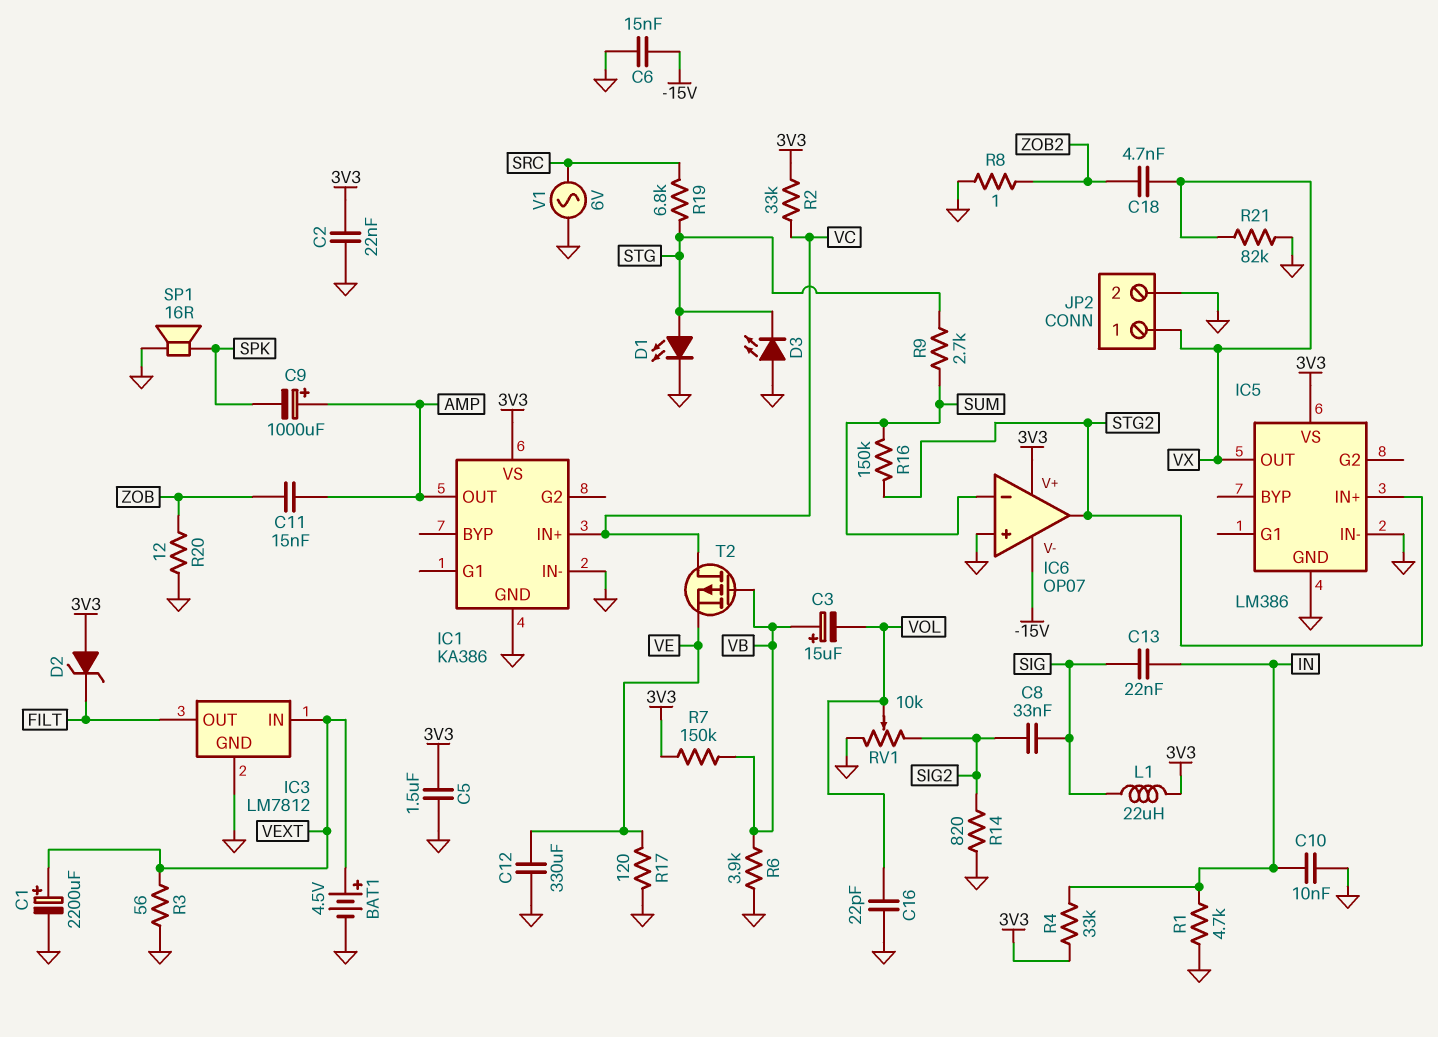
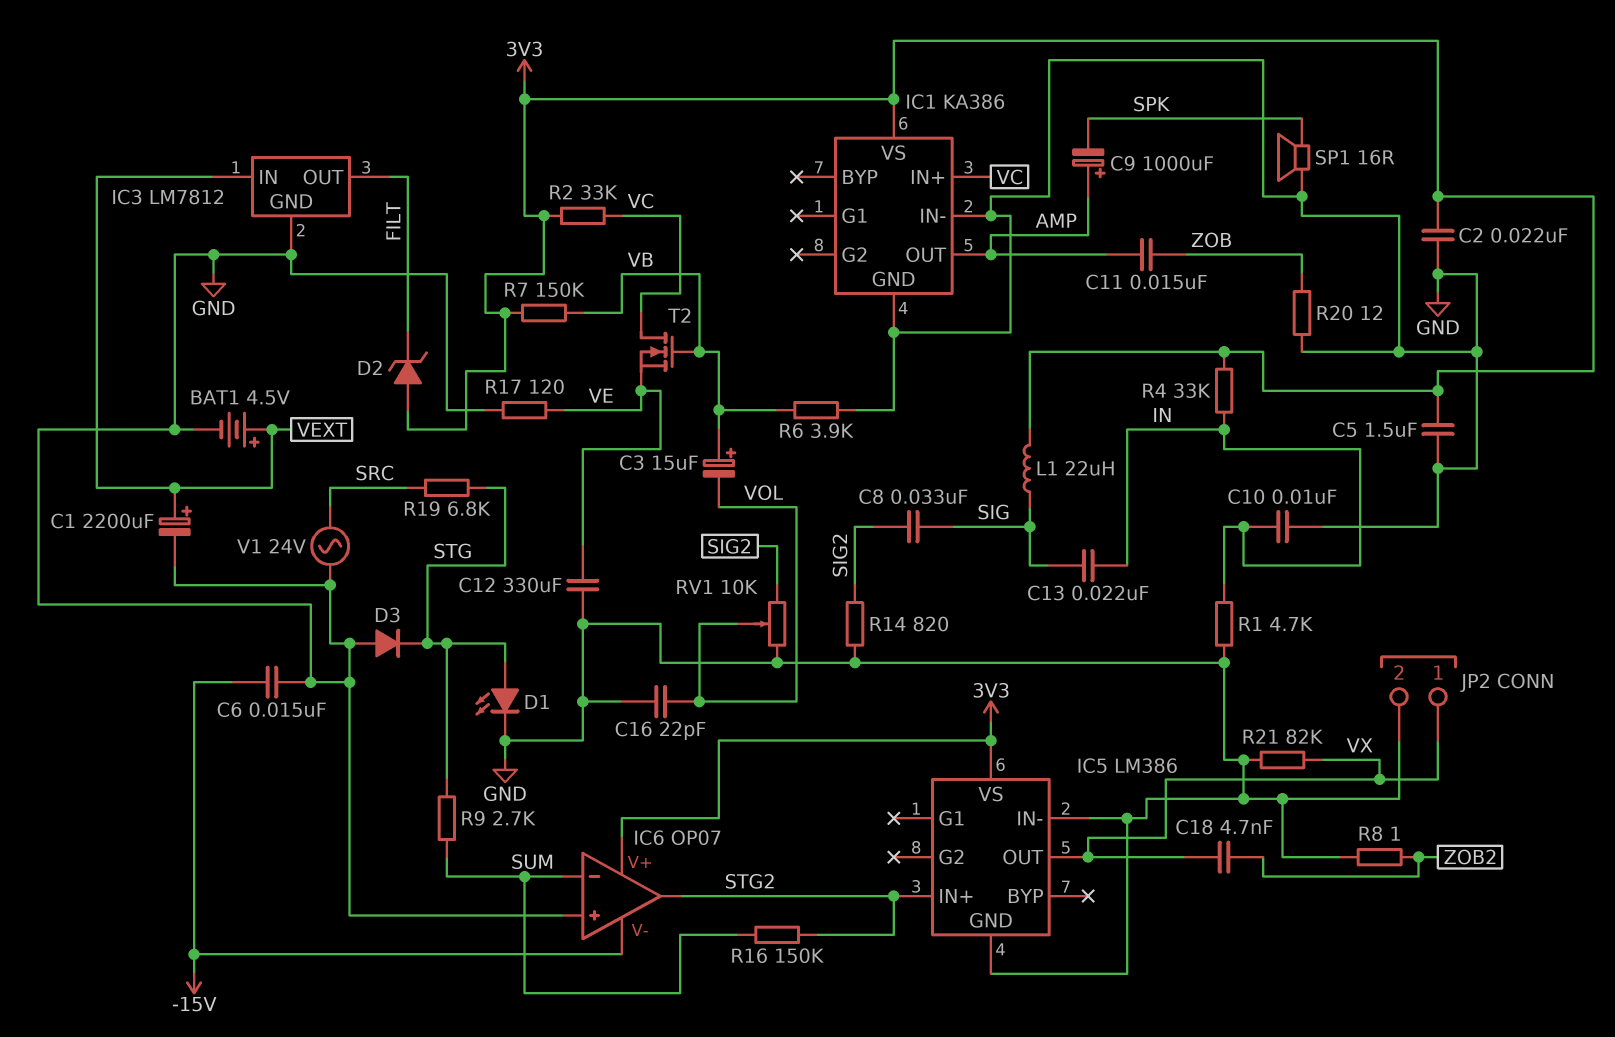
D3: LED (A GND, K STG) -> diode (A GND, K STG)
R3: 56 (GND, VEXT) -> none
T2: PMOS (G VB, D VC, S VE) -> NMOS (G VB, D VC, S VE)
V1: AC 6V (GND, SRC) -> AC 24V (GND, SRC)

